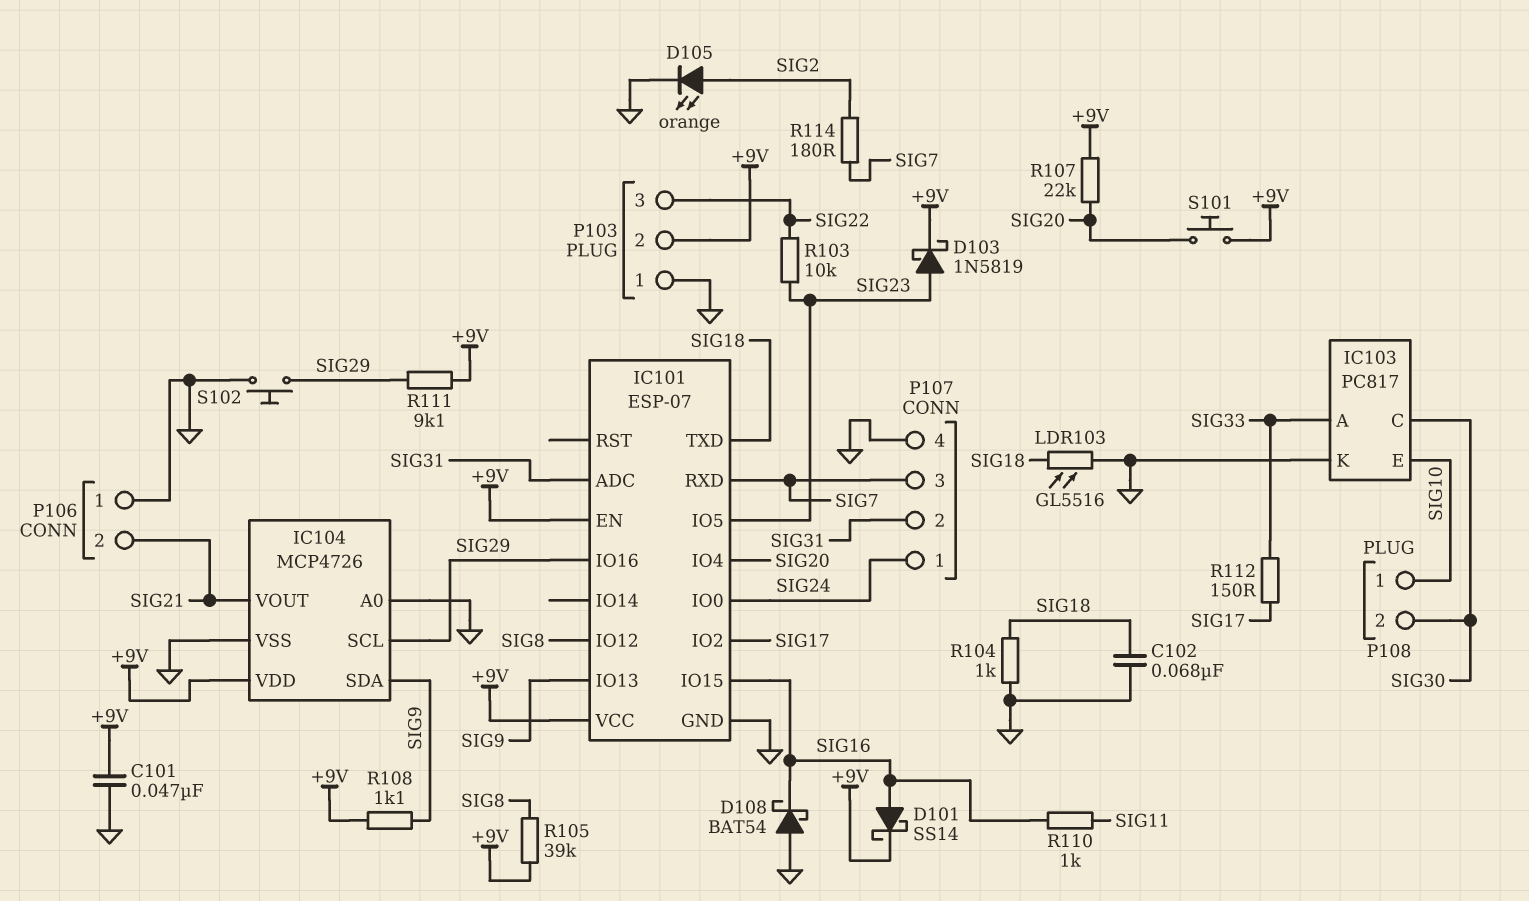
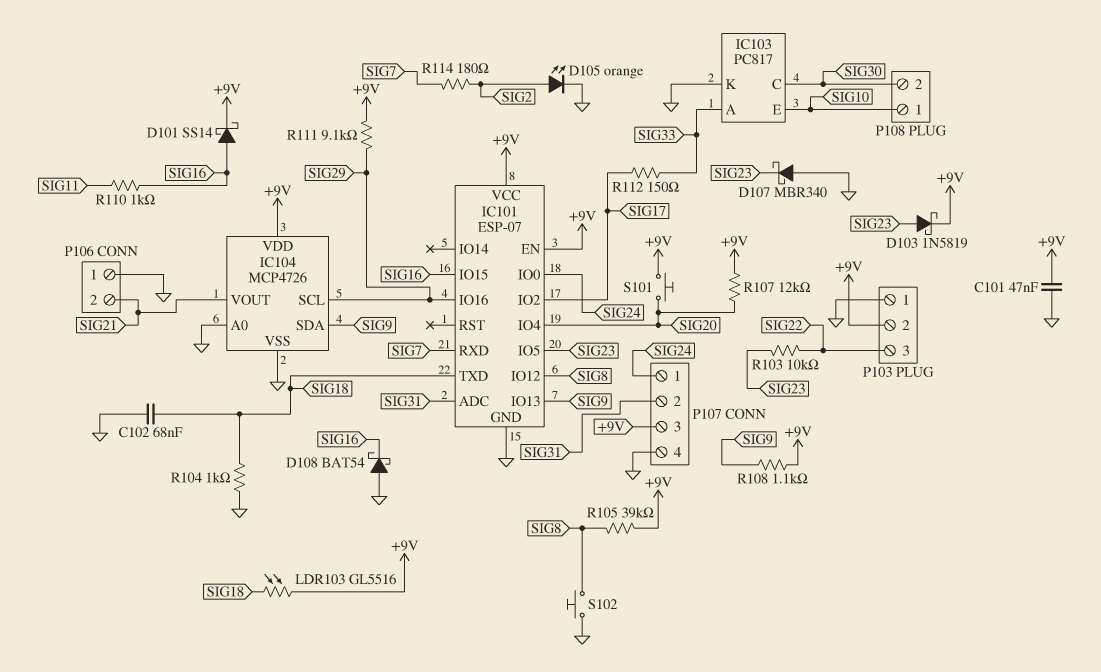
D107: none -> schottky MBR340 (A GND, K SIG23)
LDR103: GL5516 (GND, SIG18) -> GL5516 (+9V, SIG18)
P107 pin 3: SIG7 -> +9V
R107: 22k (+9V, SIG20) -> 12k (+9V, SIG20)
S102: button (GND, SIG29) -> button (GND, SIG8)

